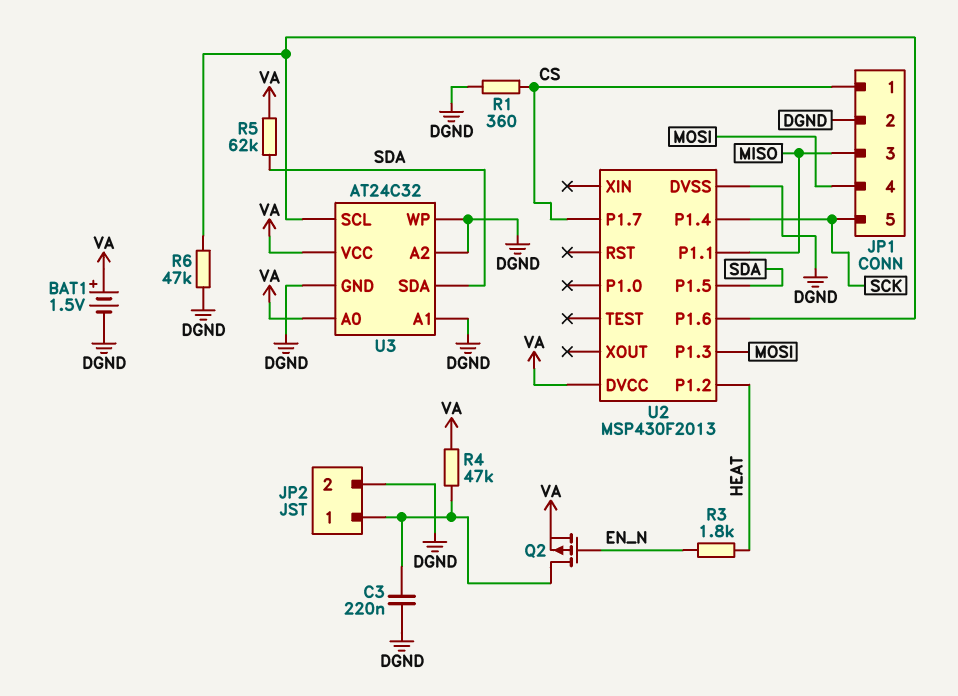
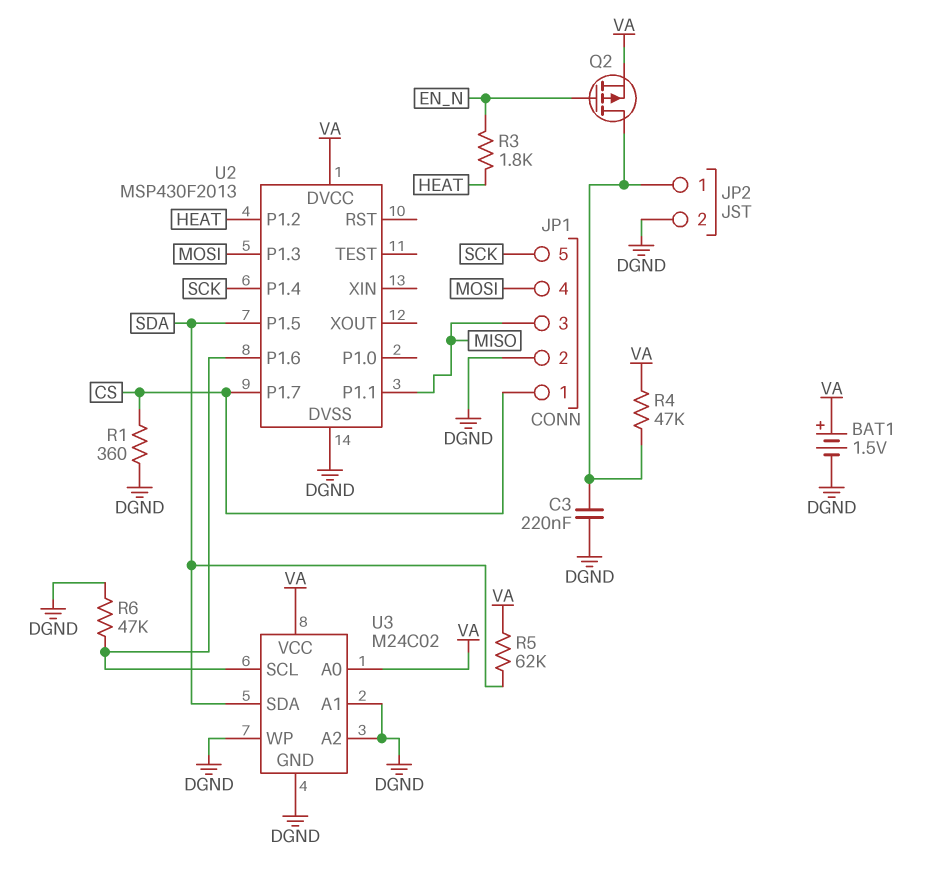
U3: AT24C32 -> M24C02

